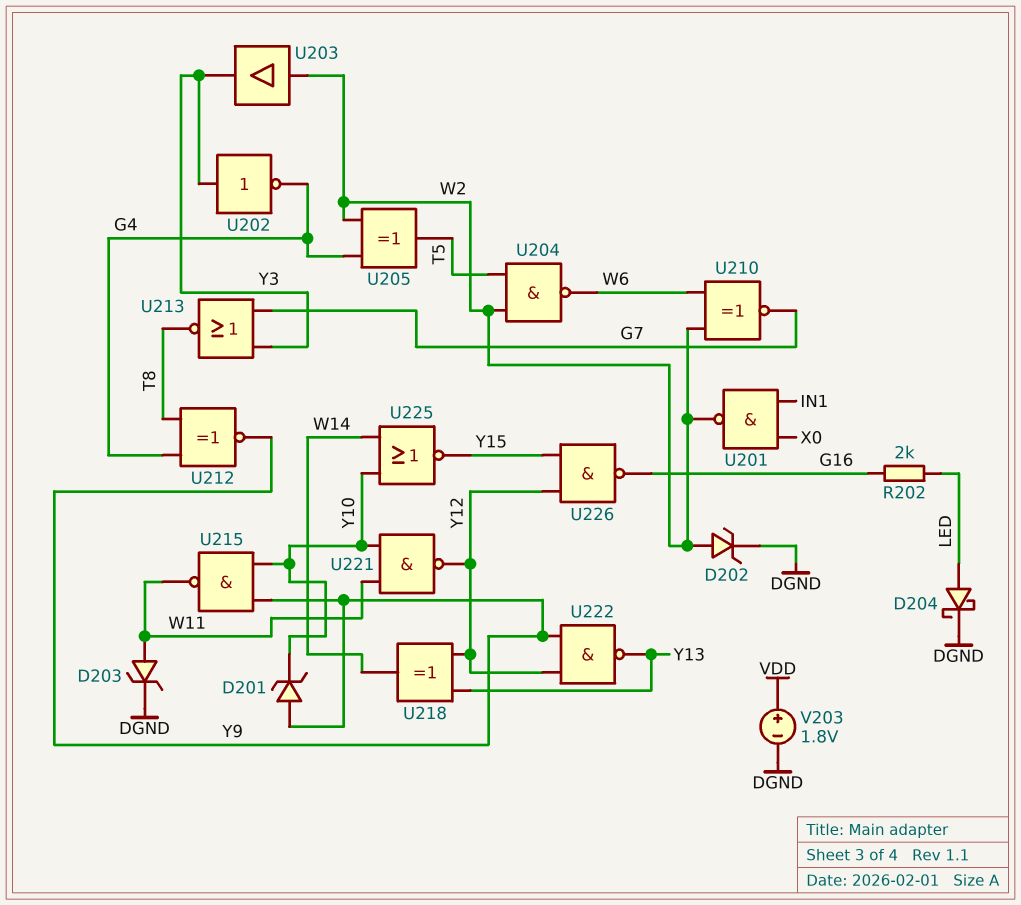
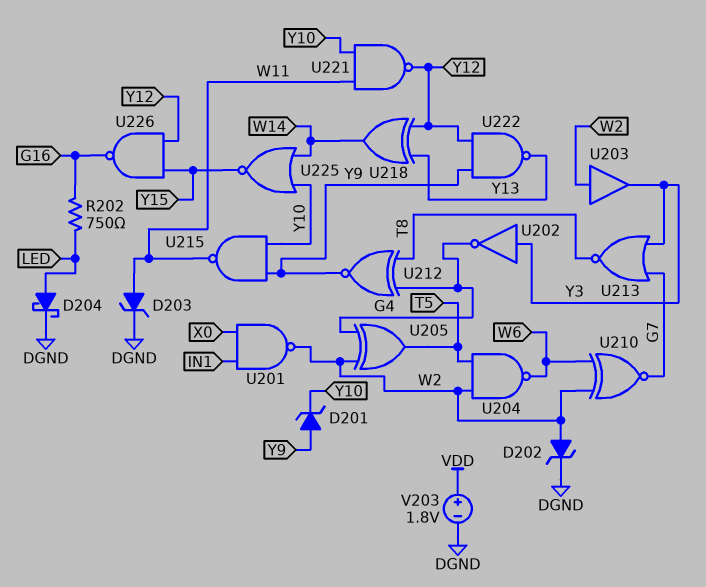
R202: 2k (G16, LED) -> 750 (G16, LED)

